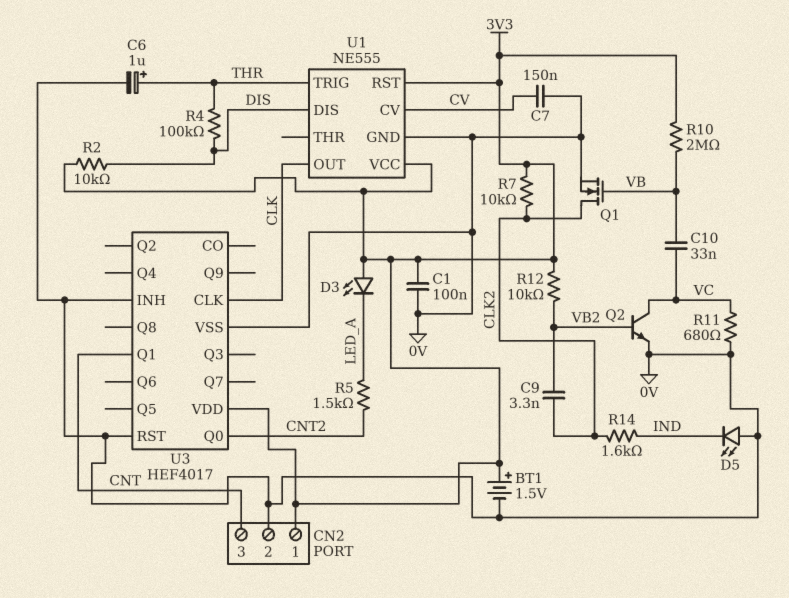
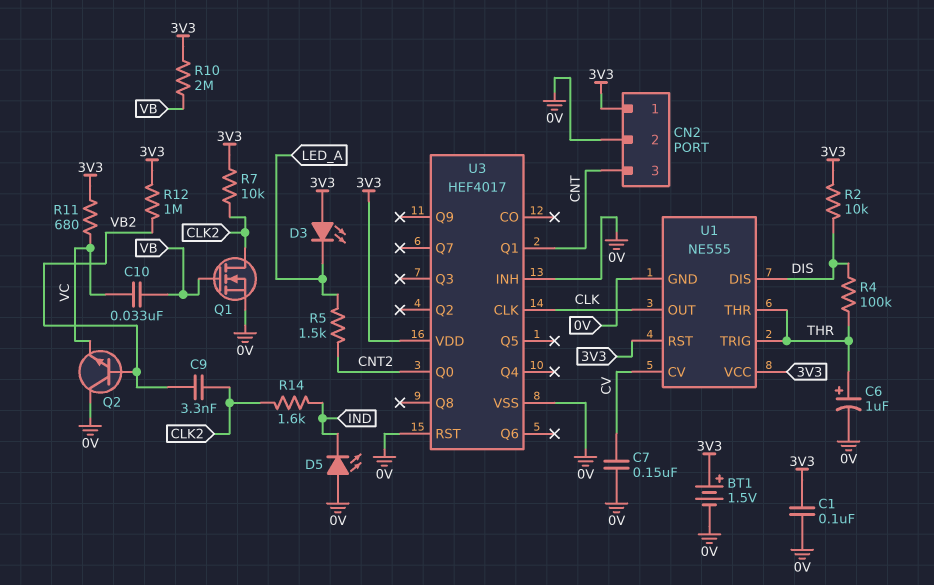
Q2: NPN (B VB2, C VC, E 0V) -> NPN (B VB2, C 0V, E VC)
R11: 680 (0V, VC) -> 680 (3V3, VC)
R12: 10k (3V3, VB2) -> 1M (3V3, VB2)
U1 pin THR: none -> THR

